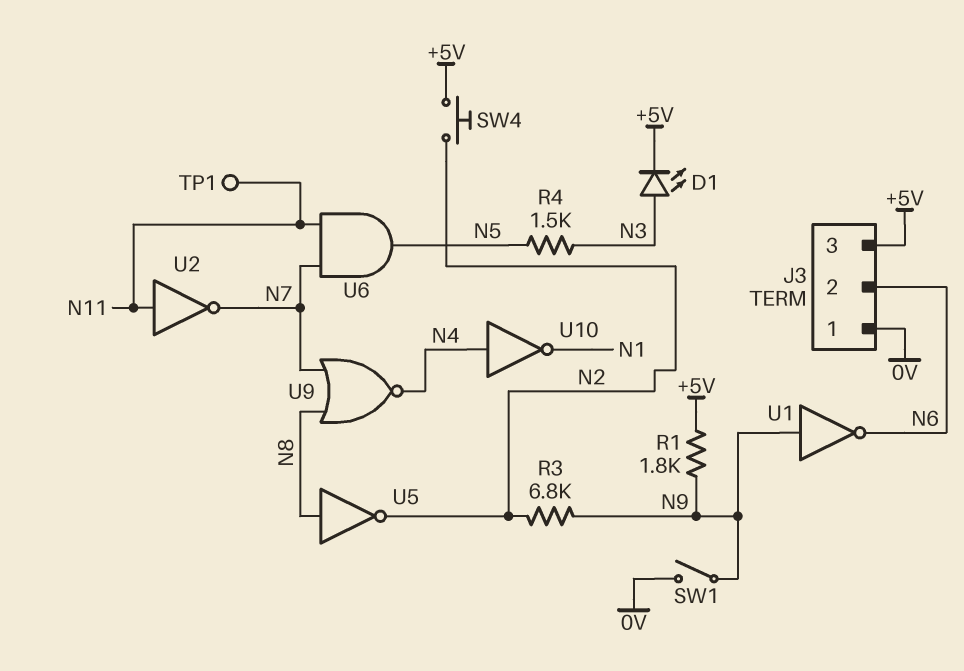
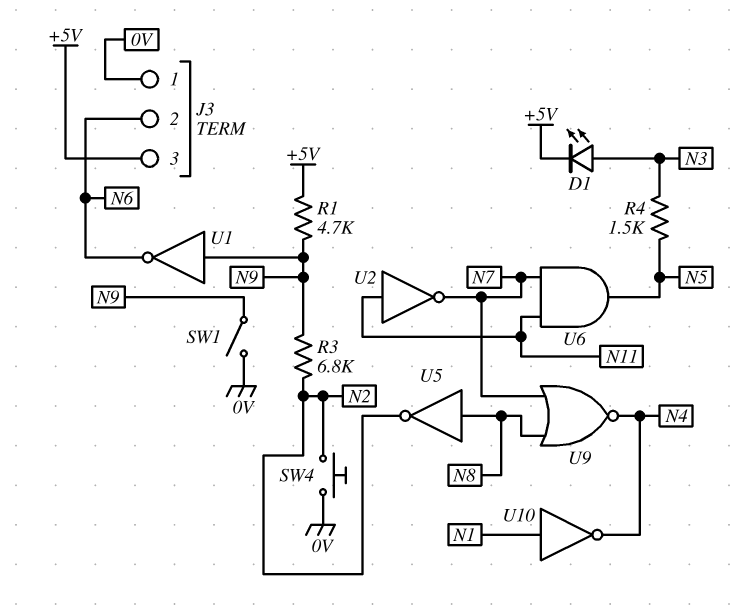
R1: 1.8k (+5V, N9) -> 4.7k (+5V, N9)
SW4: button (+5V, N2) -> button (0V, N2)
TP1: test point (N11) -> none
U10: NOT (in N4, out N1) -> NOT (in N1, out N4)

